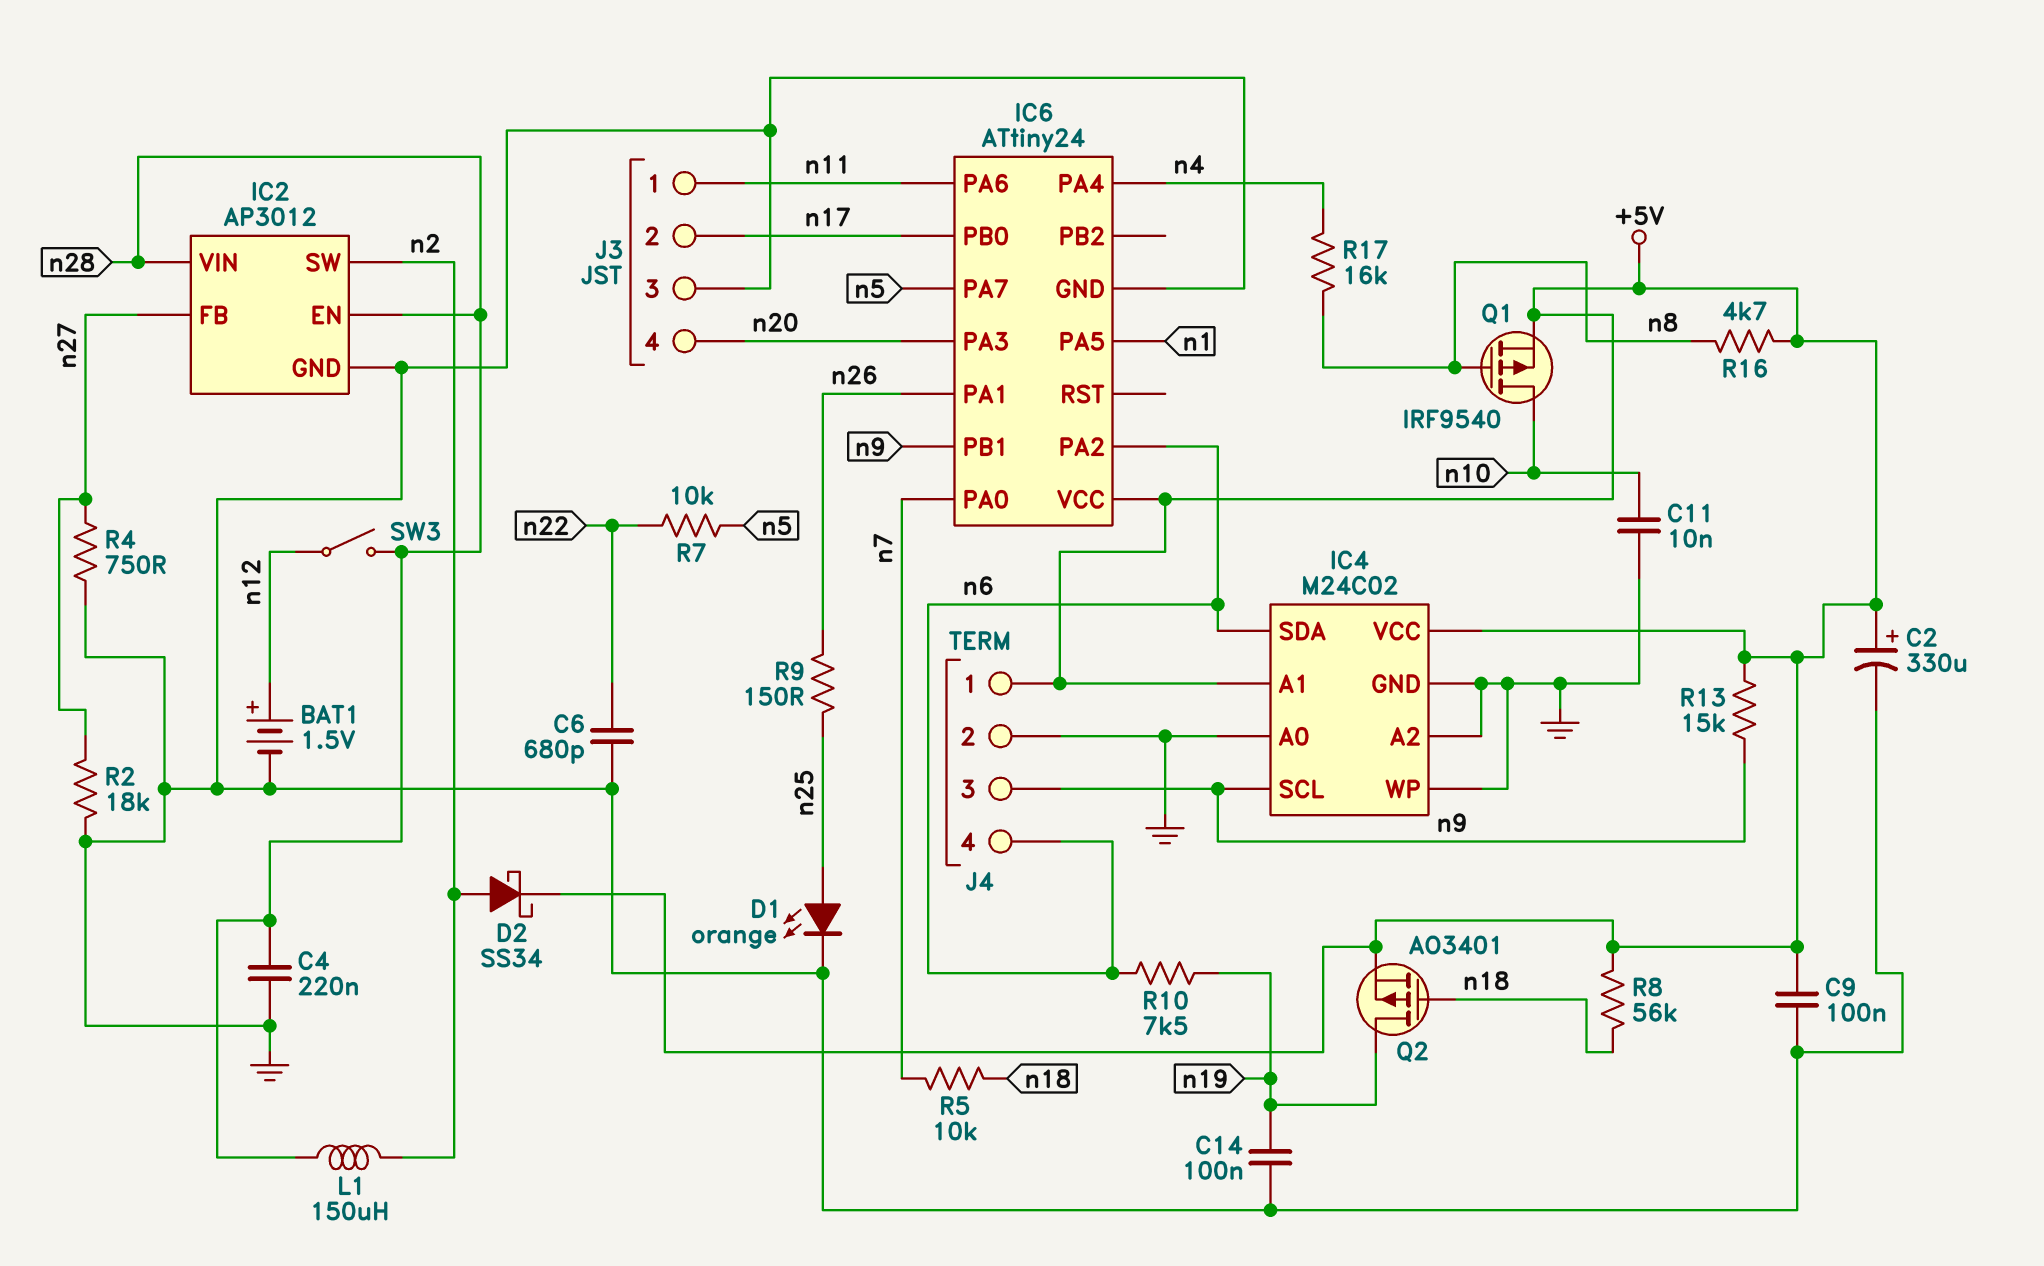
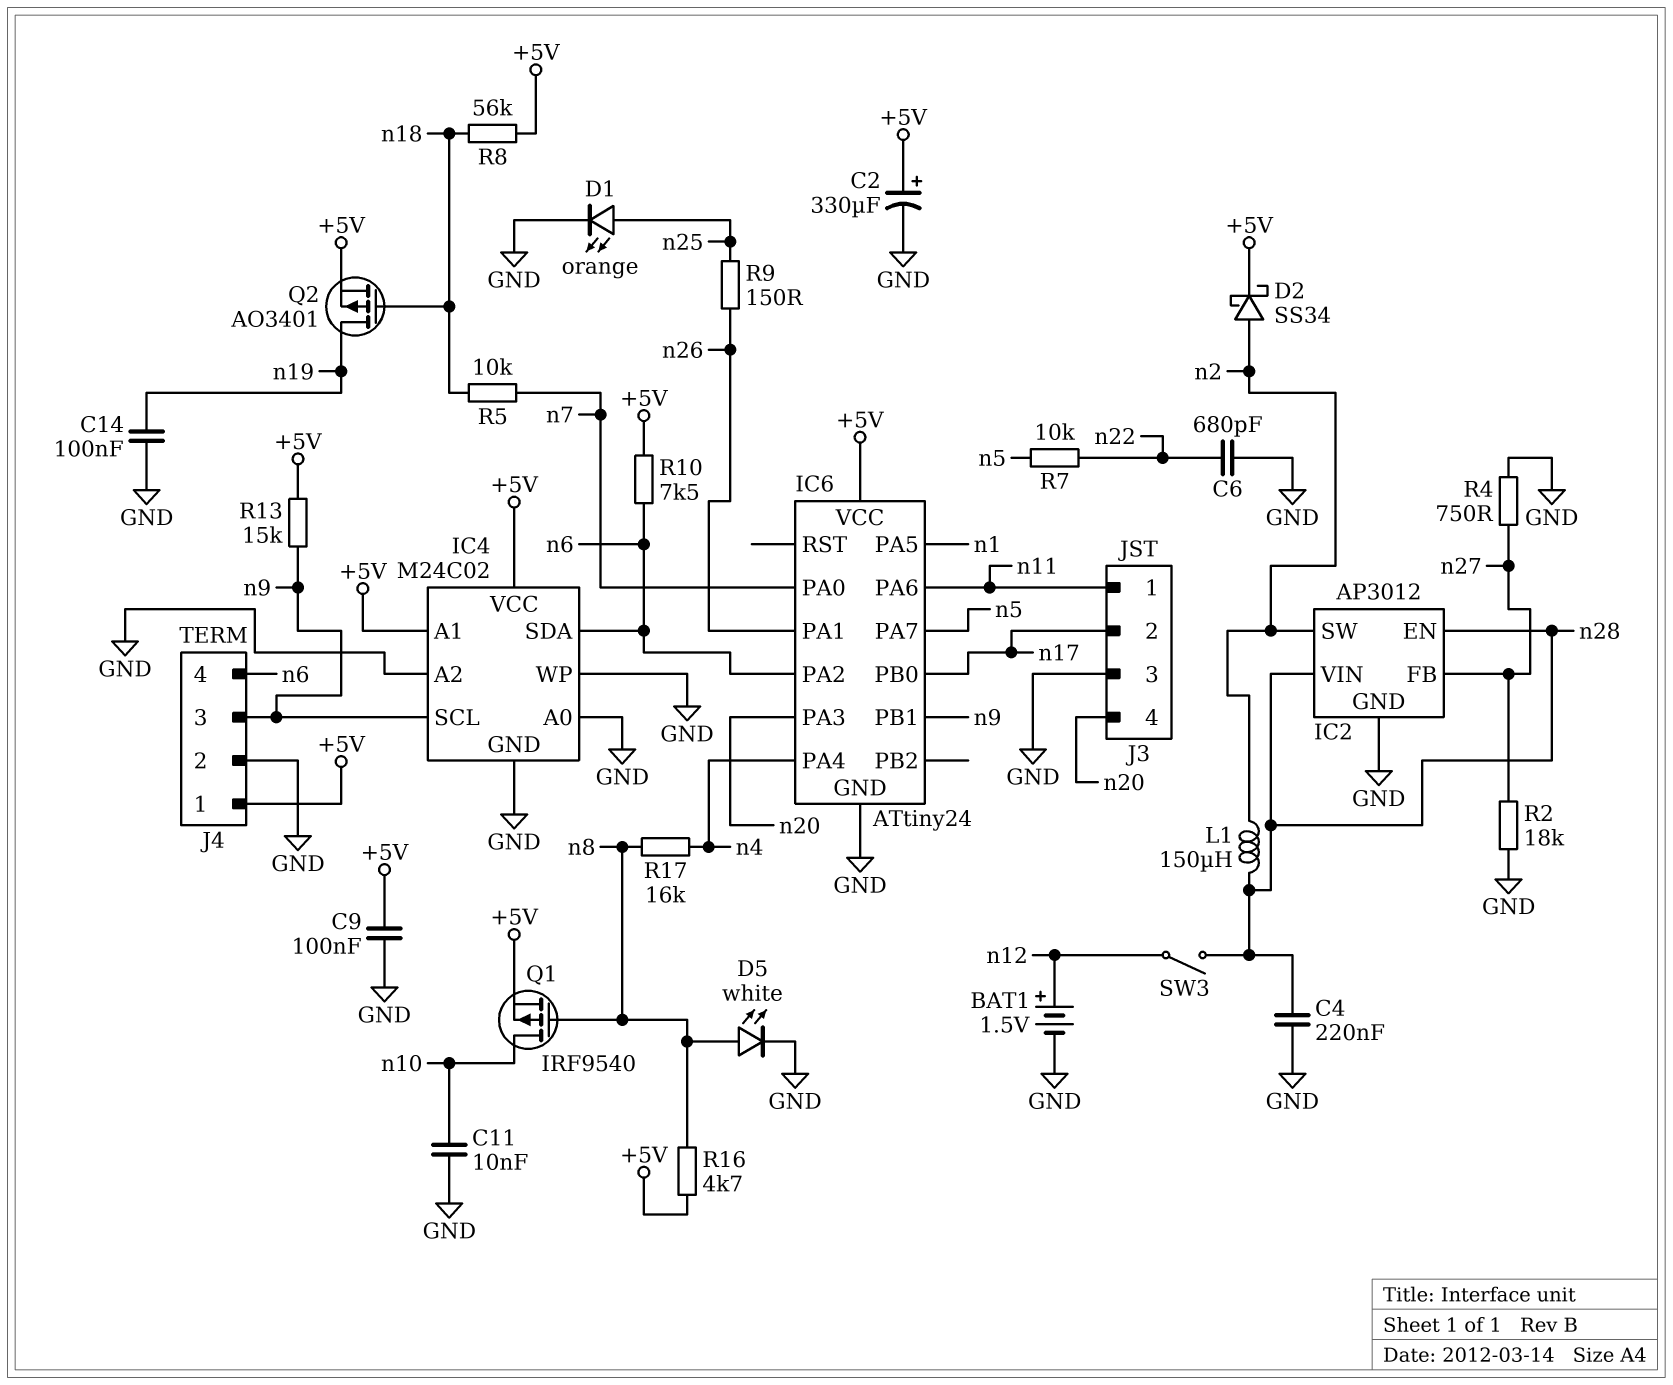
D5: none -> LED white (A n8, K GND)
R10: 7.5k (n6, n19) -> 7.5k (+5V, n6)

